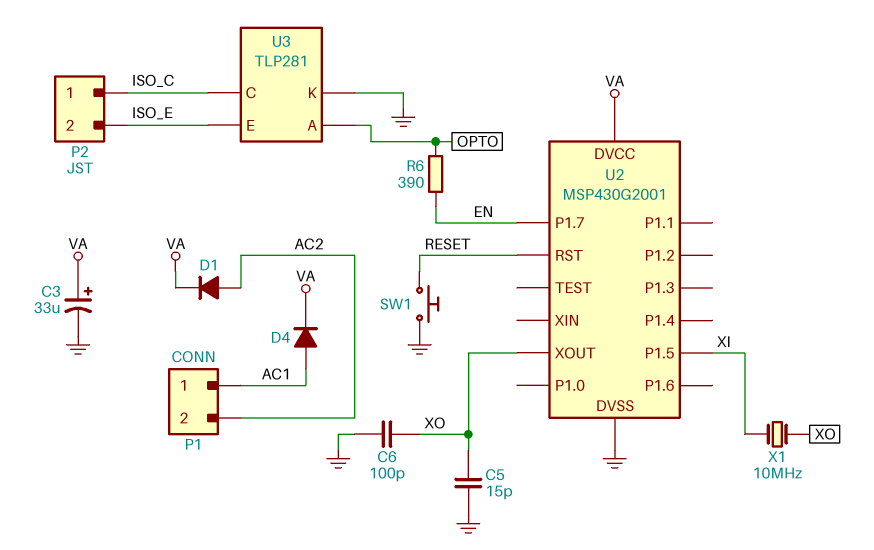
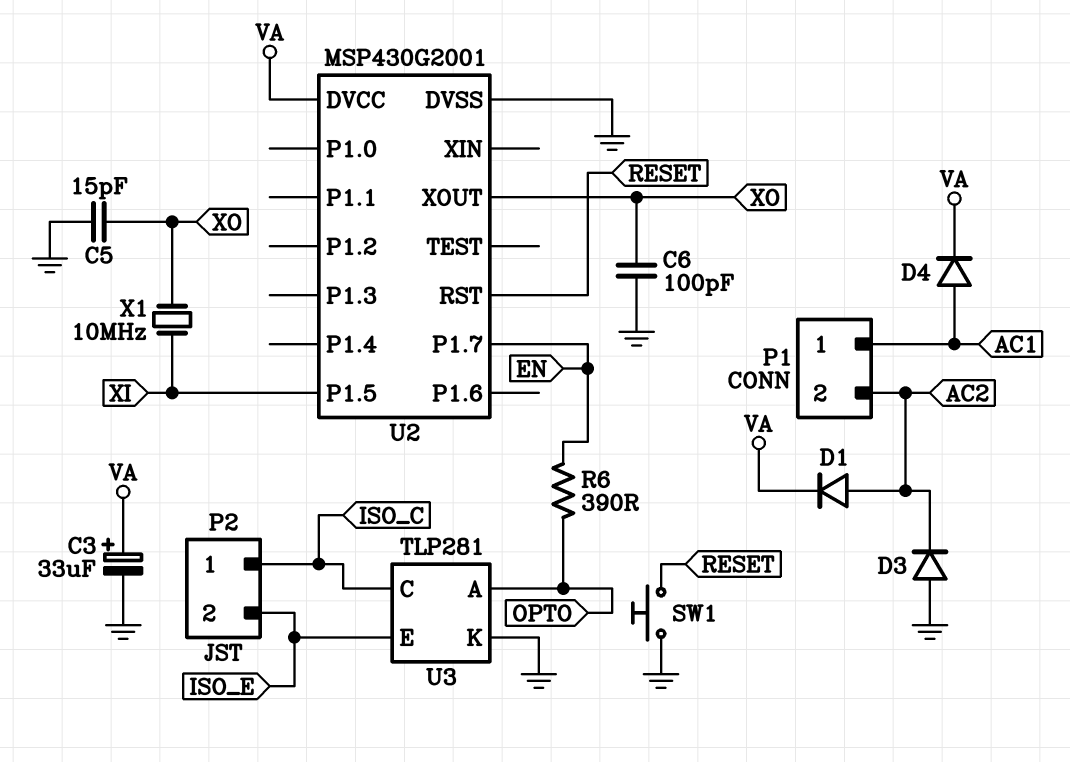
D3: none -> diode (A GND, K AC2)

